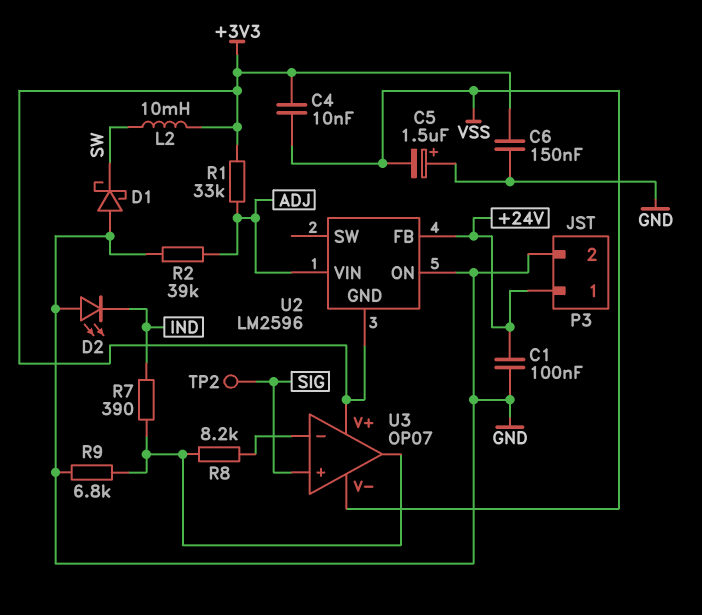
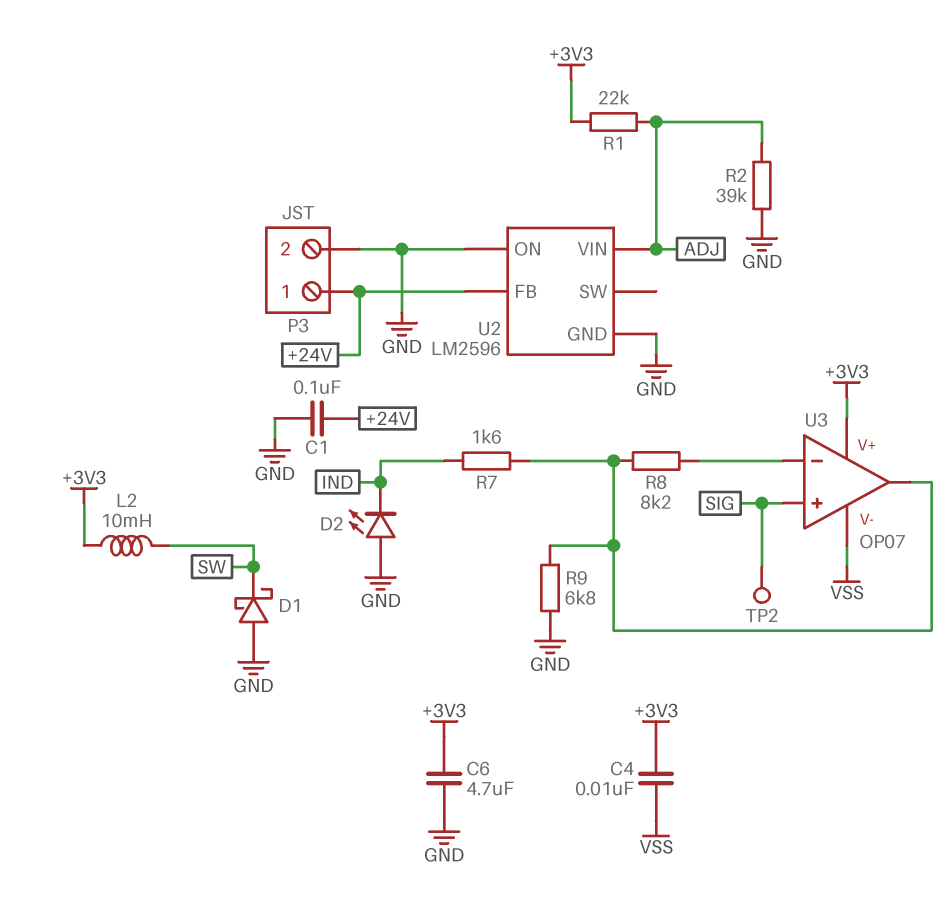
C5: 1.5uF (plus GND, minus VSS) -> none
C6: 150nF (+3V3, GND) -> 4.7uF (+3V3, GND)
R1: 33k (+3V3, ADJ) -> 22k (+3V3, ADJ)
R7: 390 (IND, U3/out) -> 1.6k (IND, U3/out)
U2 pin GND: +3V3 -> GND

